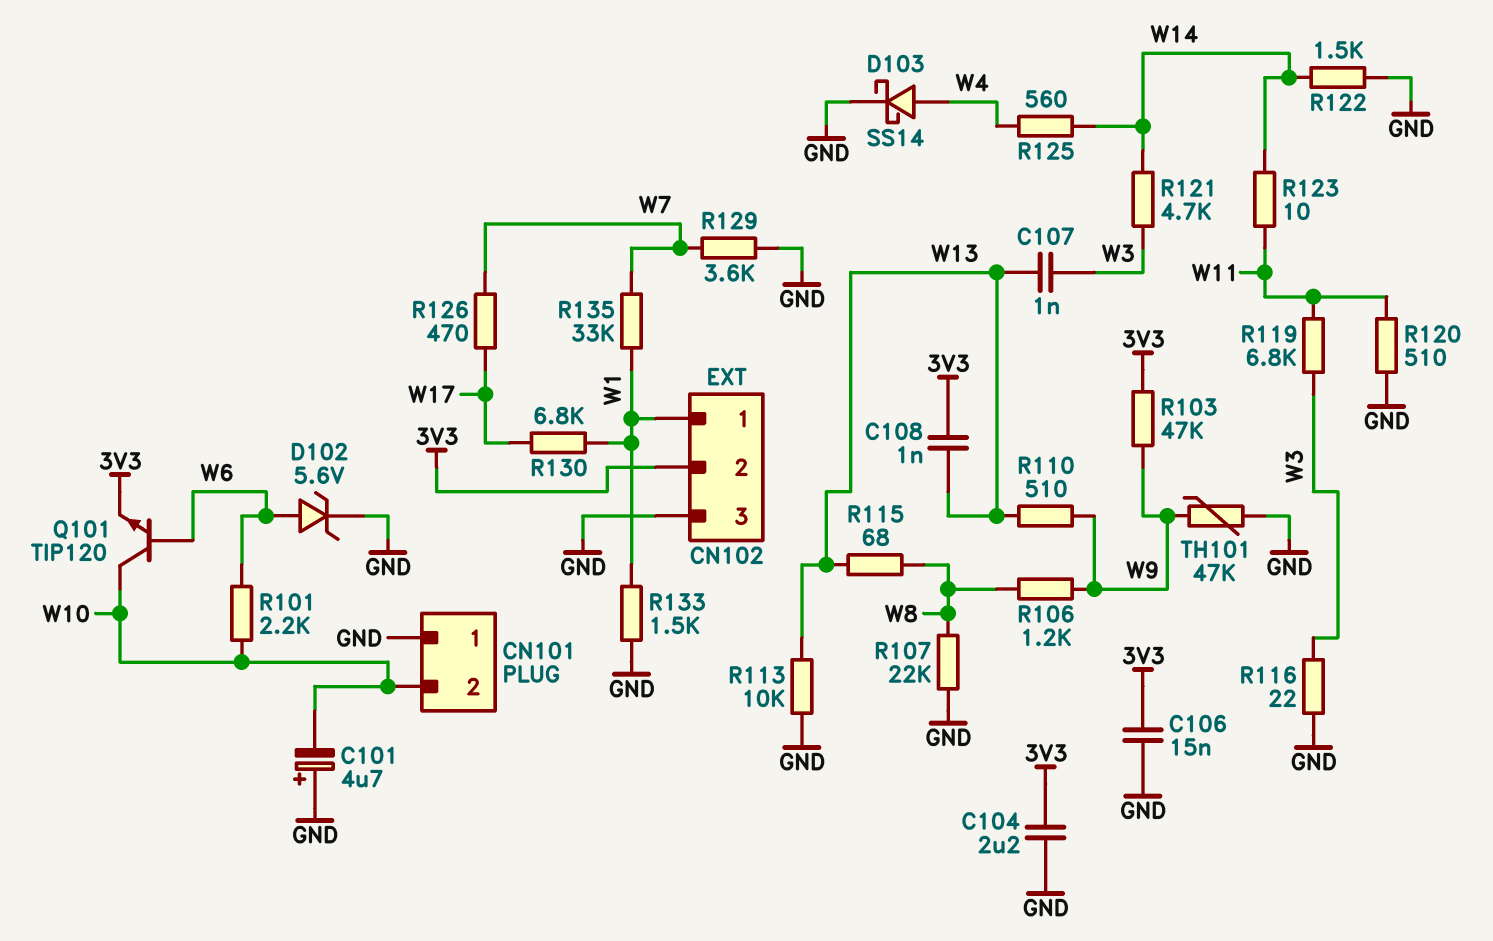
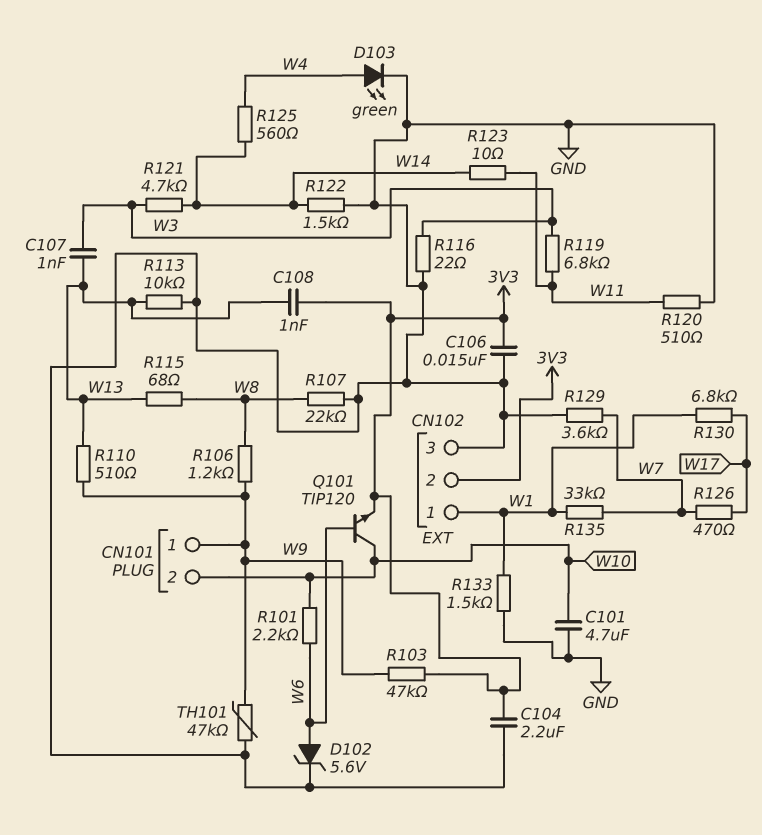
C101: 4.7uF (plus GND, minus W10) -> 4.7uF (GND, W10)
CN101 pin 1: GND -> W9
D103: schottky SS14 (A W4, K GND) -> LED green (A W4, K GND)

